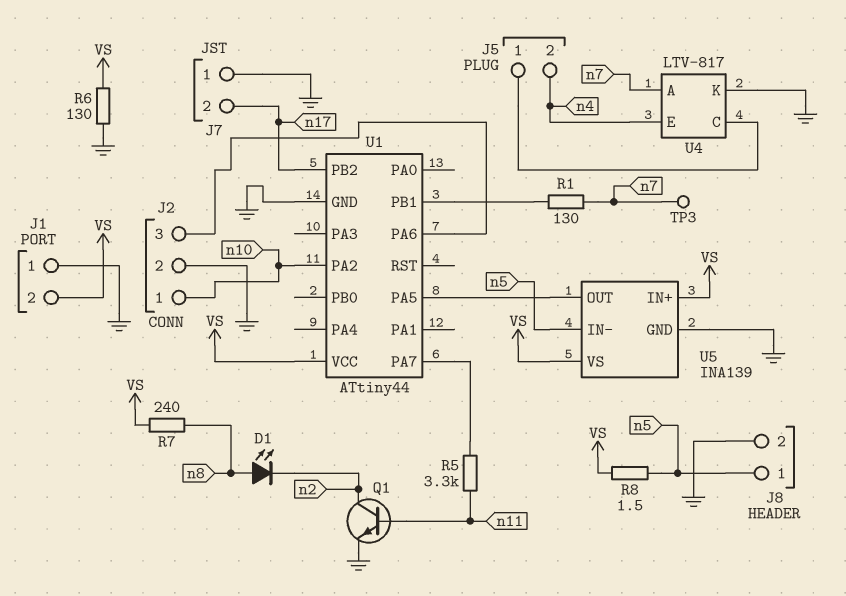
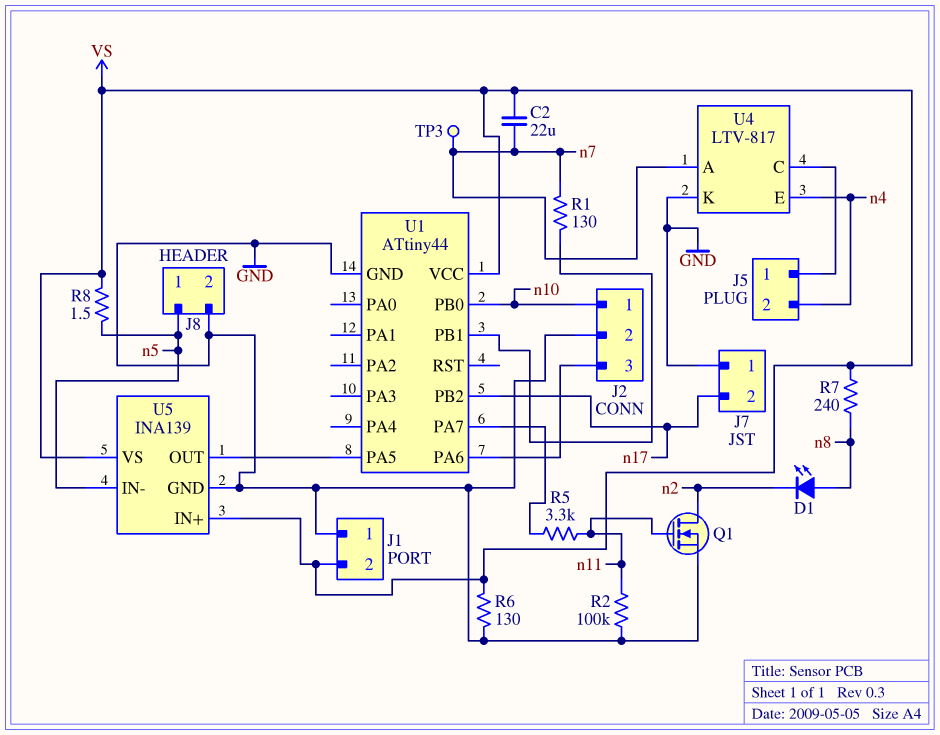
C2: none -> 22uF (VS, n7)
Q1: NPN (B n11, C n2, E GND) -> NMOS (G n11, D n2, S GND)
R2: none -> 100k (GND, n11)
U1 pin PA2: n10 -> none
U1 pin PB0: none -> n10

